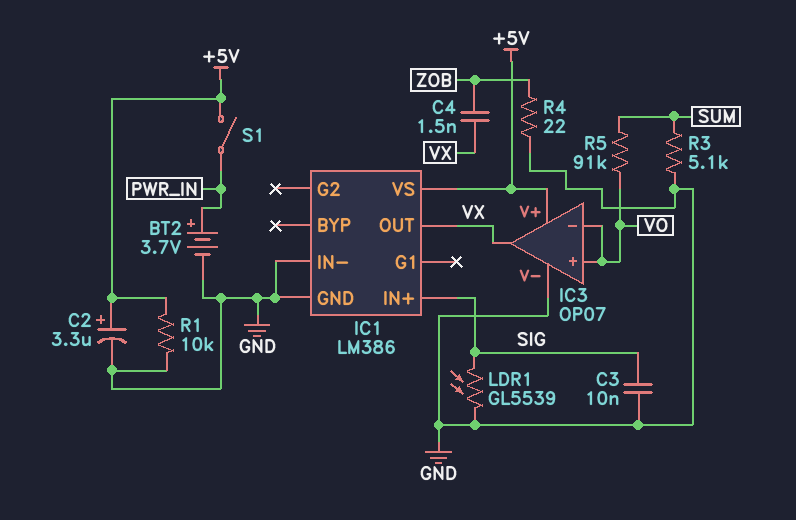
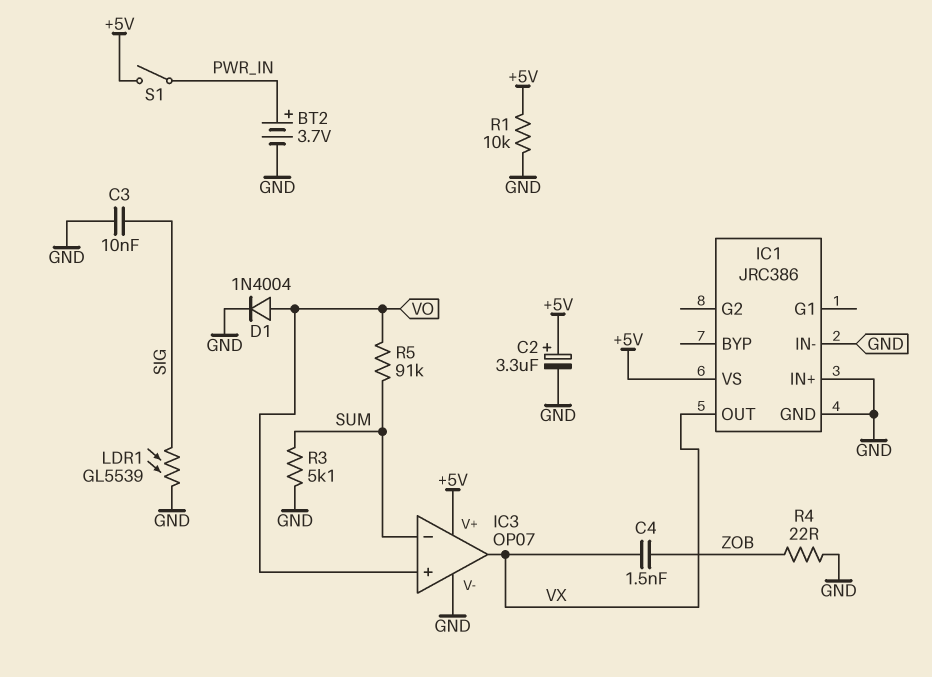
D1: none -> diode 1N4004 (A VO, K GND)
IC1: LM386 -> JRC386
IC1 pin IN+: SIG -> GND
IC3 pin in-: VO -> SUM

